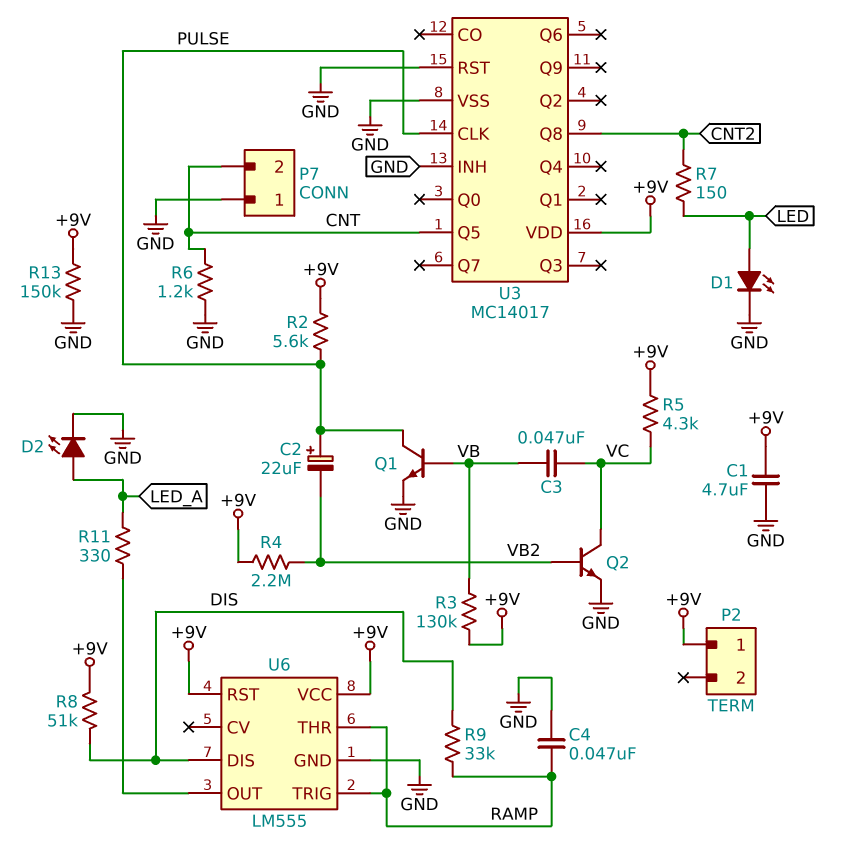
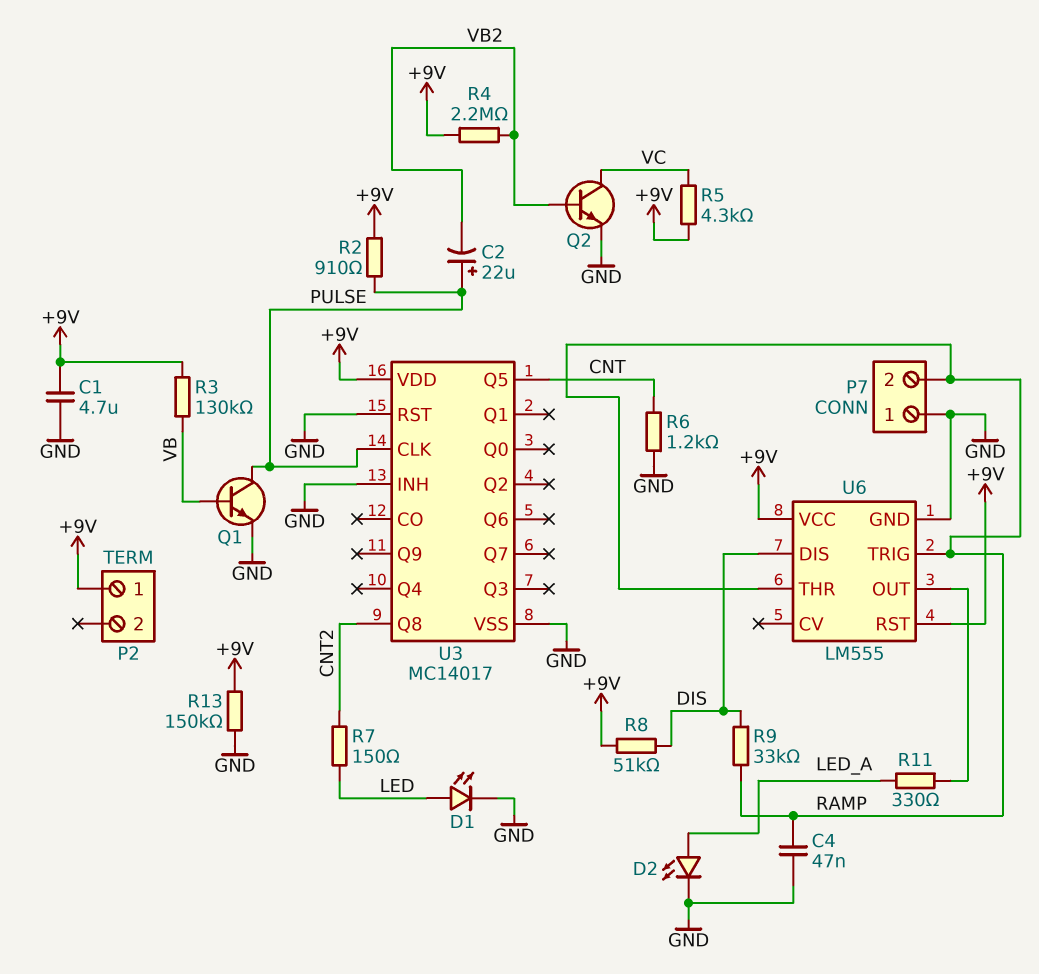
C3: 47nF (VB, VC) -> none
P7 pin 2: CNT -> RAMP
R2: 5.6k (+9V, PULSE) -> 910 (+9V, PULSE)

